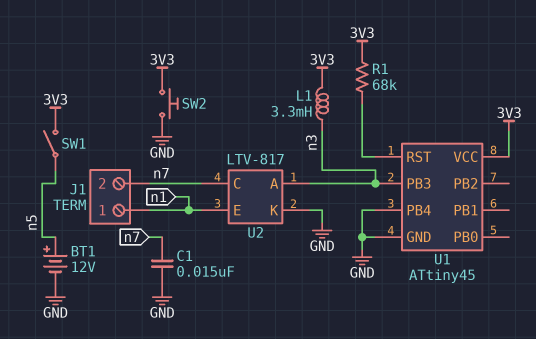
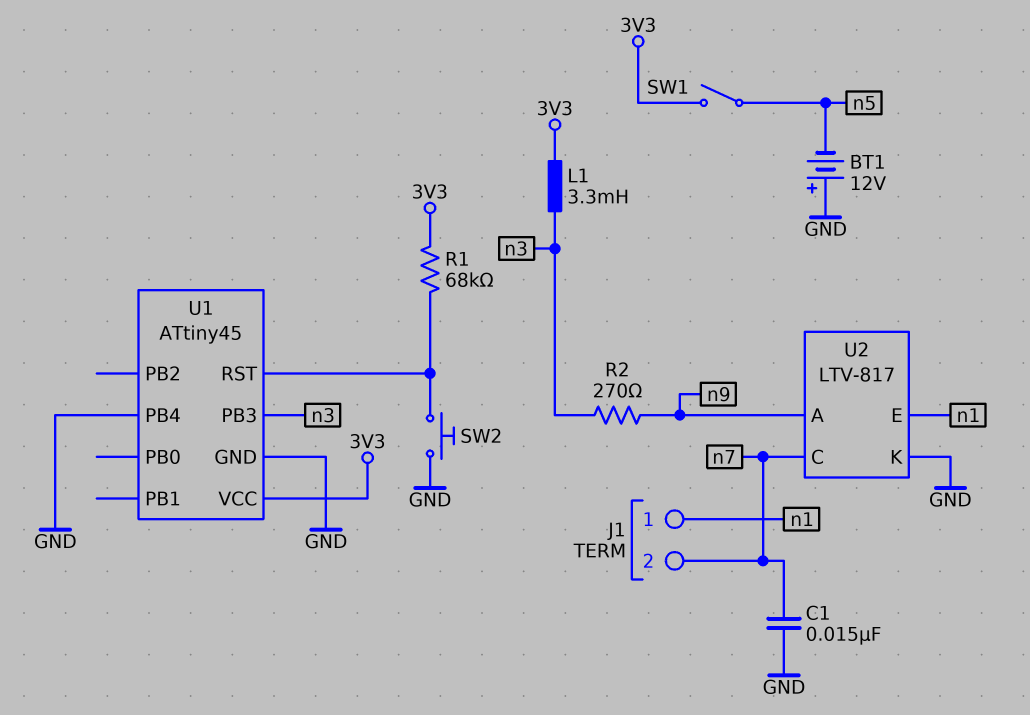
BT1: 12V (plus n5, minus GND) -> 12V (plus GND, minus n5)
R2: none -> 270 (n3, n9)
SW2: button (3V3, GND) -> button (GND, U1/RST)
U2 pin A: n3 -> n9

